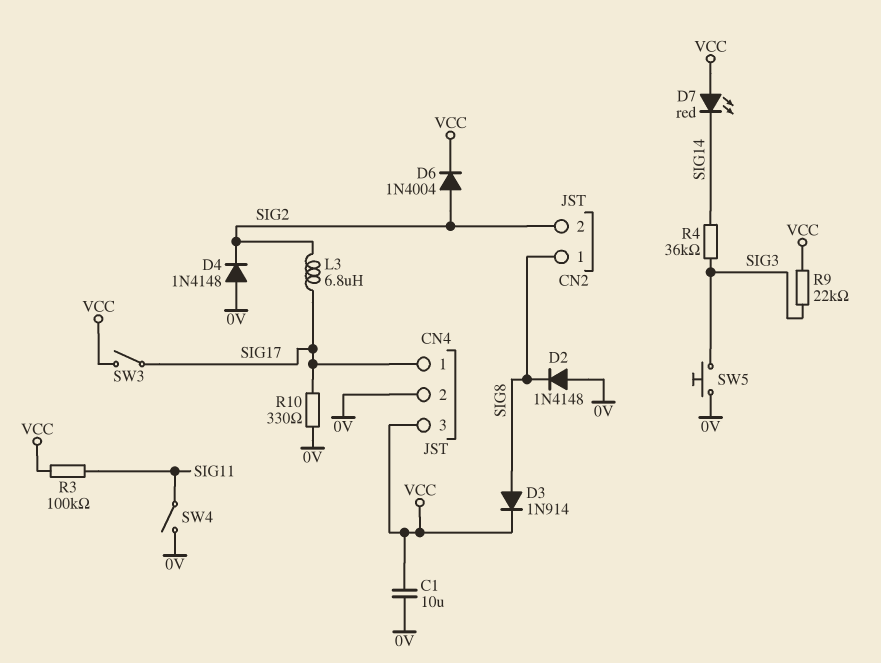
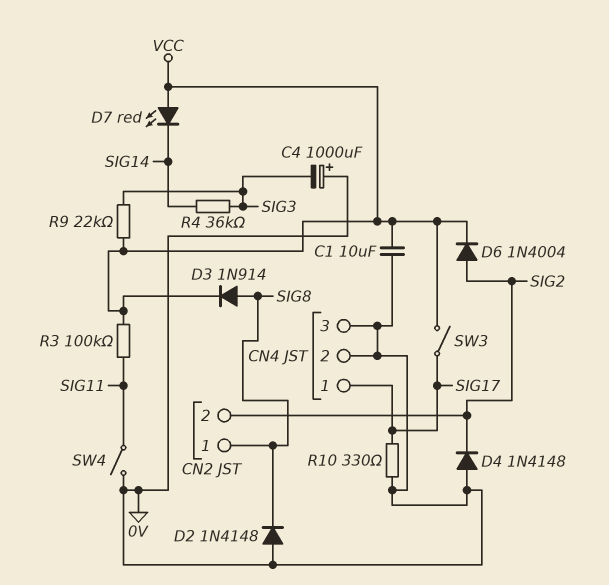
C4: none -> 1000uF (plus 0V, minus SIG3)
CN4 pin 3: VCC -> 0V
L3: 6.8uH (SIG2, SIG17) -> none
SW5: button (0V, SIG3) -> none

